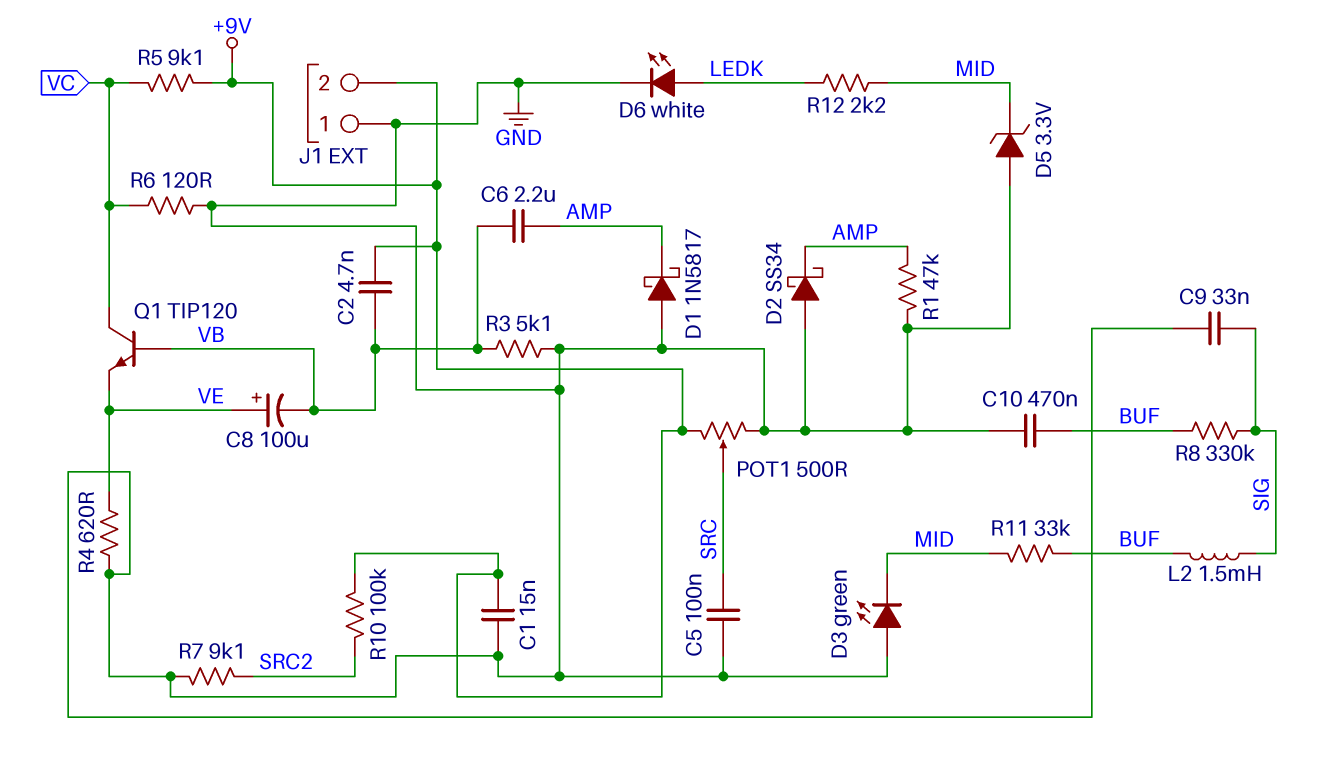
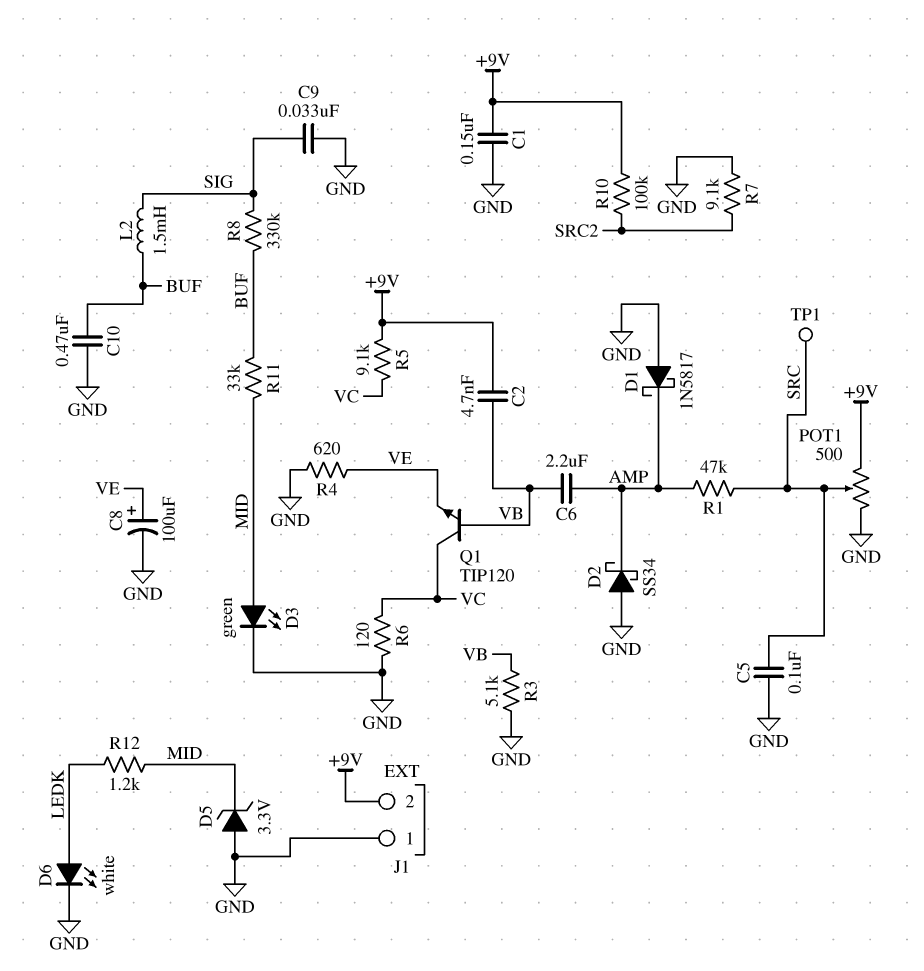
C1: 15nF (+9V, GND) -> 150nF (+9V, GND)
C8: 100uF (plus VE, minus VB) -> 100uF (plus VE, minus GND)
D3: LED green (A GND, K MID) -> LED green (A MID, K GND)
R1: 47k (AMP, GND) -> 47k (AMP, SRC)
R12: 2.2k (LEDK, MID) -> 1.2k (LEDK, MID)
TP1: none -> test point (SRC)

